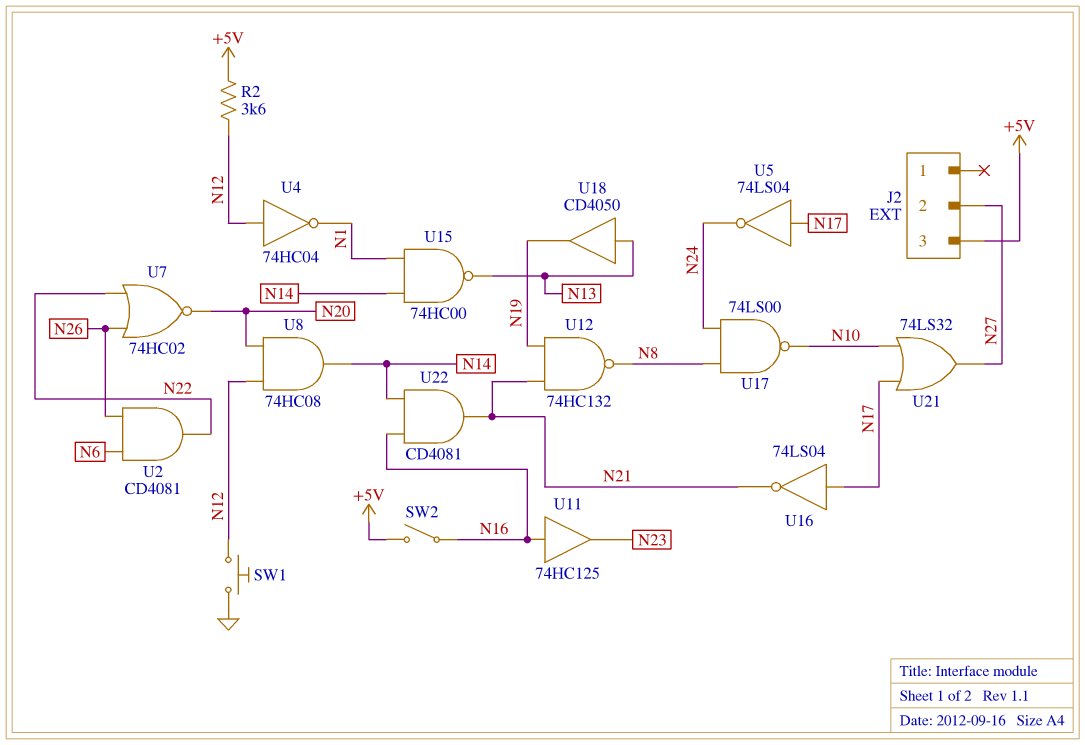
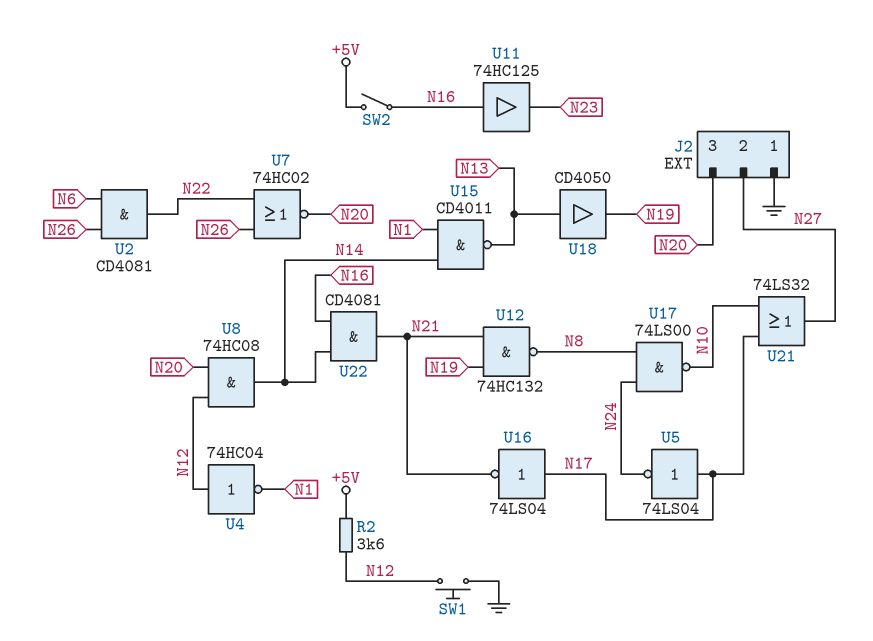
J2 pin 1: none -> GND
J2 pin 3: +5V -> N20
U15: NAND 74HC00 (in N1, in N14, out N13) -> NAND CD4011 (in N1, in N14, out N13)

